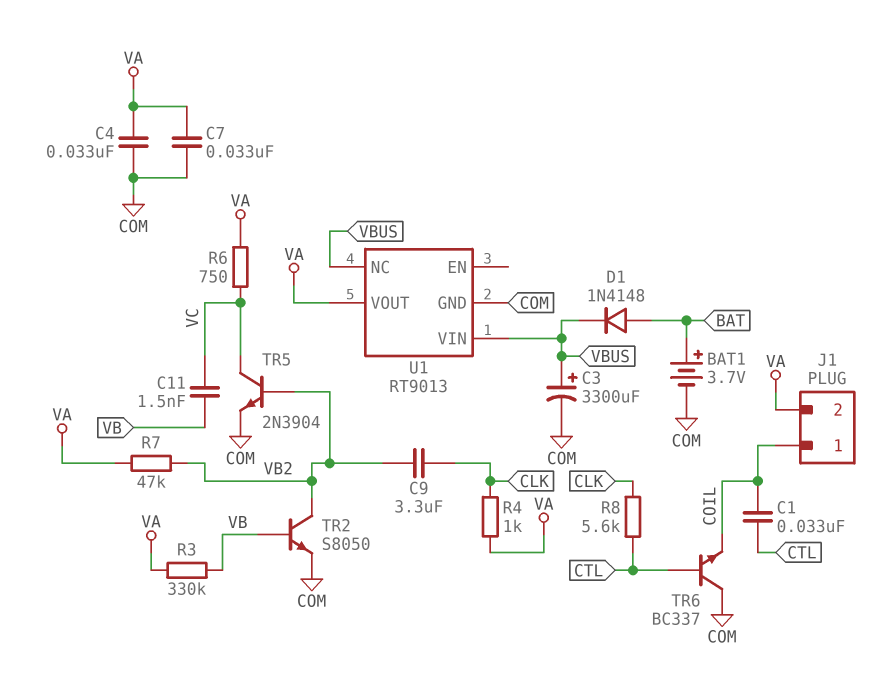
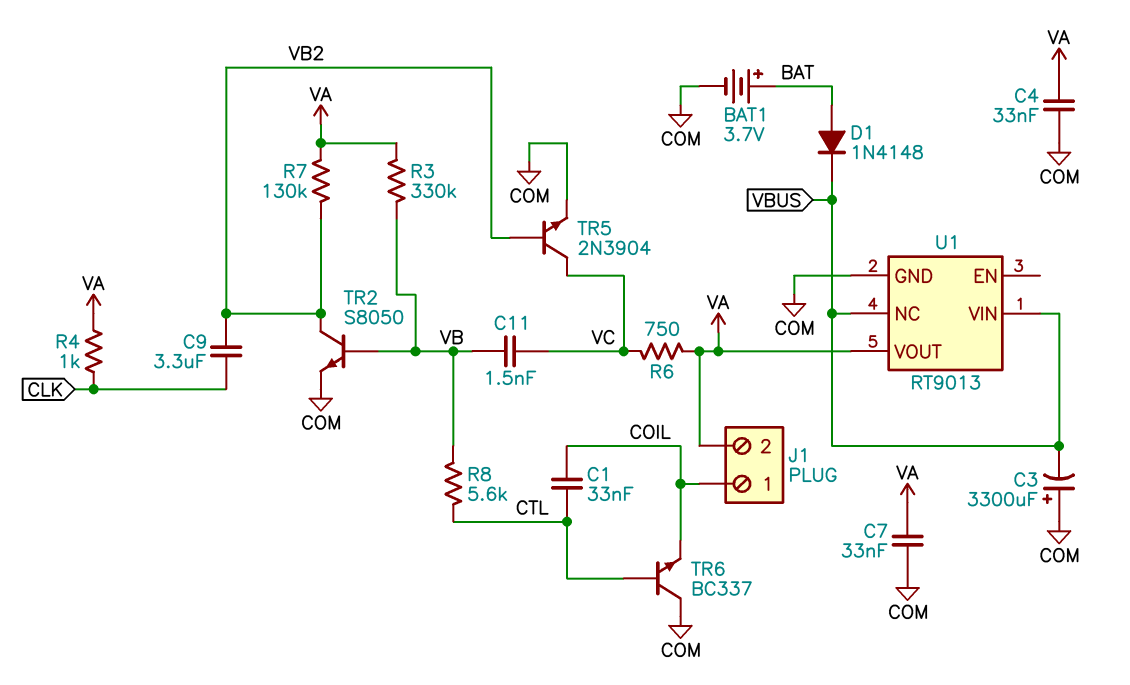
C3: 3300uF (plus VBUS, minus COM) -> 3300uF (plus COM, minus VBUS)
R7: 47k (VA, VB2) -> 130k (VA, VB2)
R8: 5.6k (CLK, CTL) -> 5.6k (CTL, VB)

